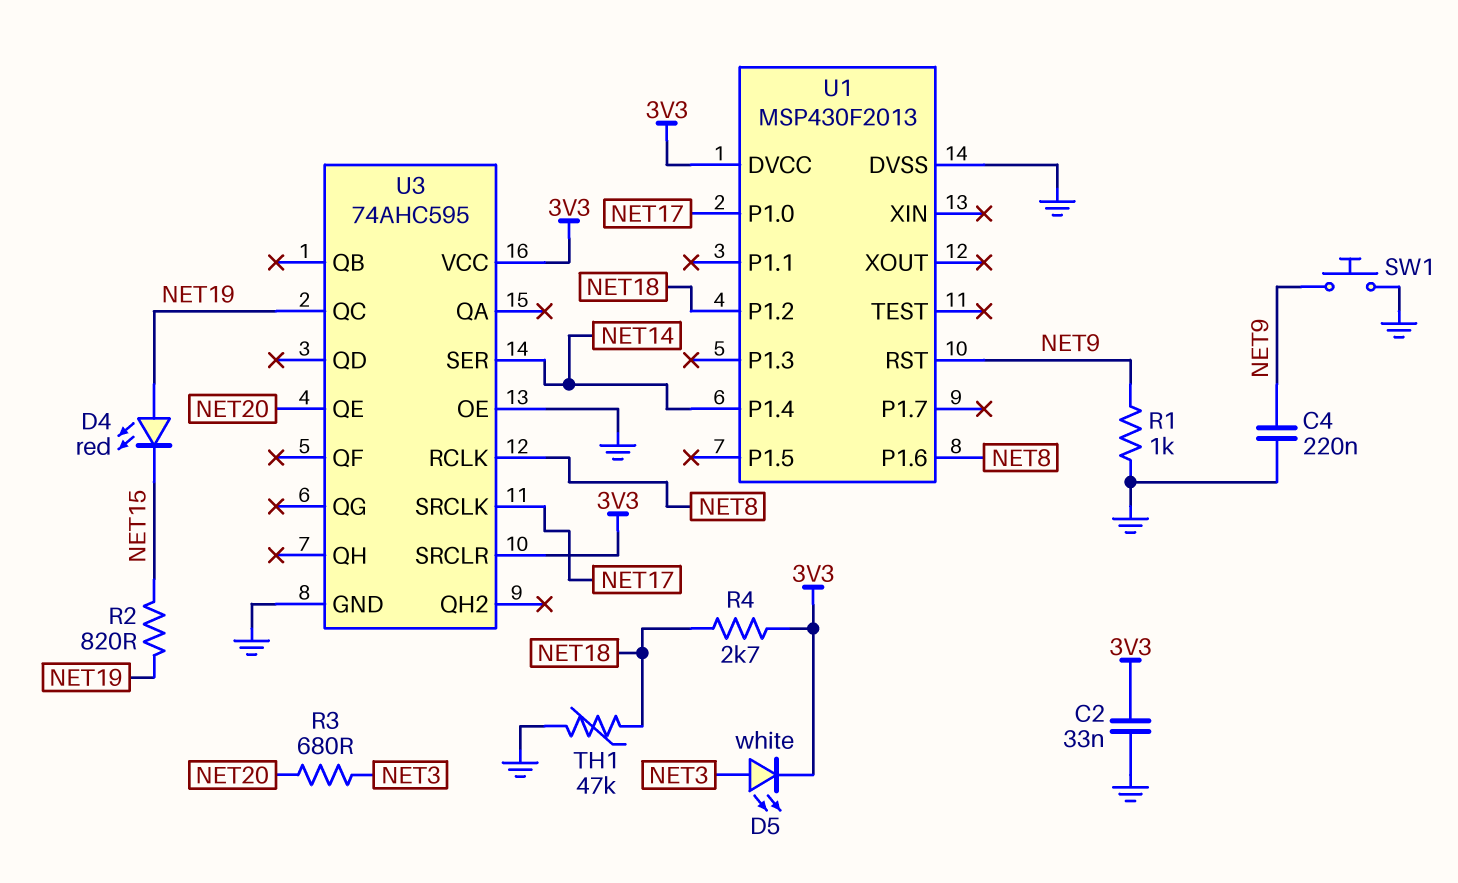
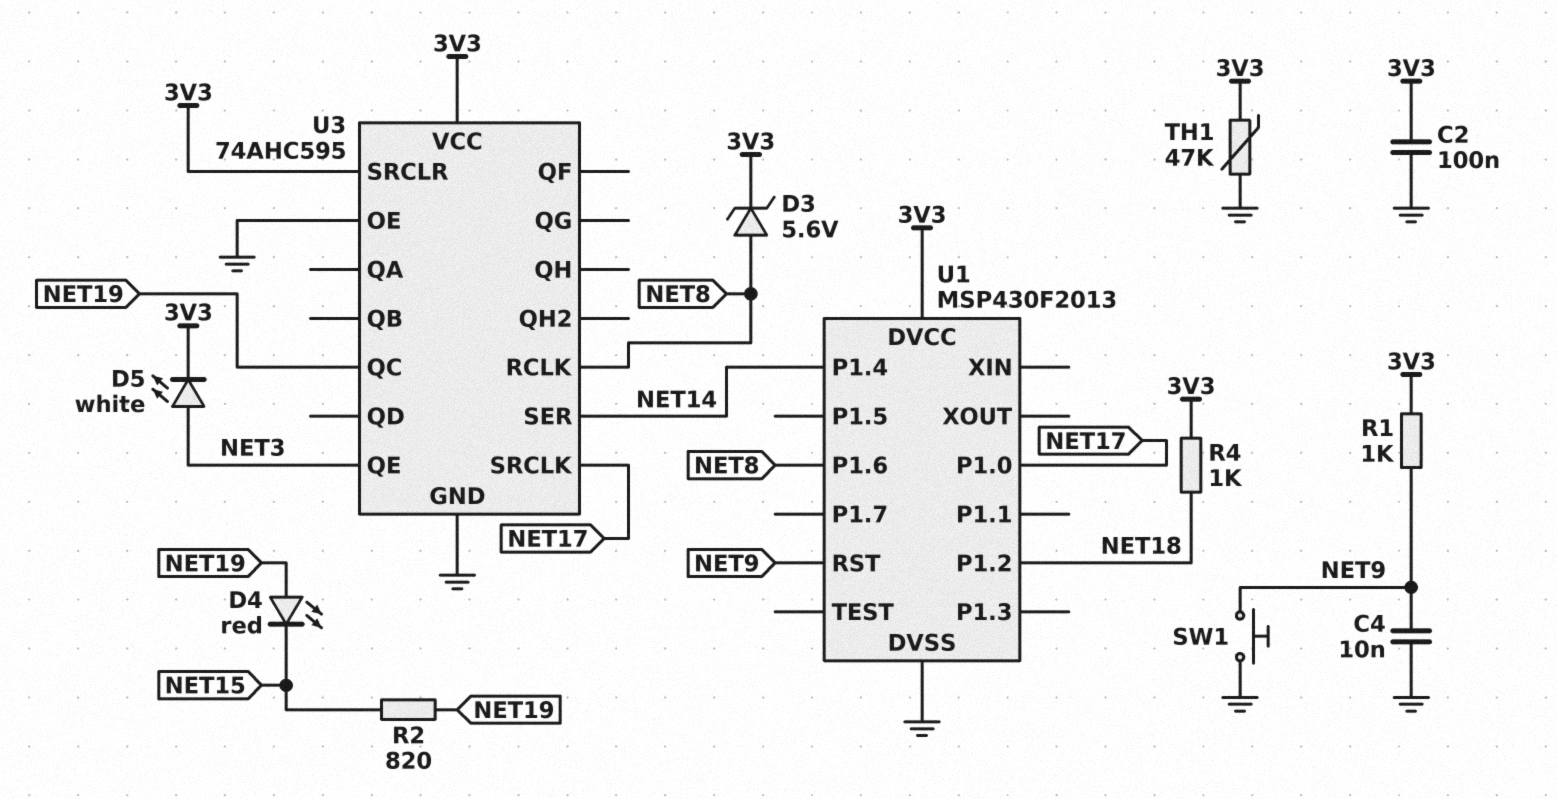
C2: 33nF (3V3, GND) -> 100nF (3V3, GND)
C4: 220nF (GND, NET9) -> 10nF (GND, NET9)
D3: none -> zener 5.6V (A NET8, K 3V3)
R1: 1k (GND, NET9) -> 1k (3V3, NET9)
R3: 680 (NET3, NET20) -> none
R4: 2.7k (3V3, NET18) -> 1k (3V3, NET18)
TH1: 47k (GND, NET18) -> 47k (3V3, GND)
U3 pin QE: NET20 -> NET3

